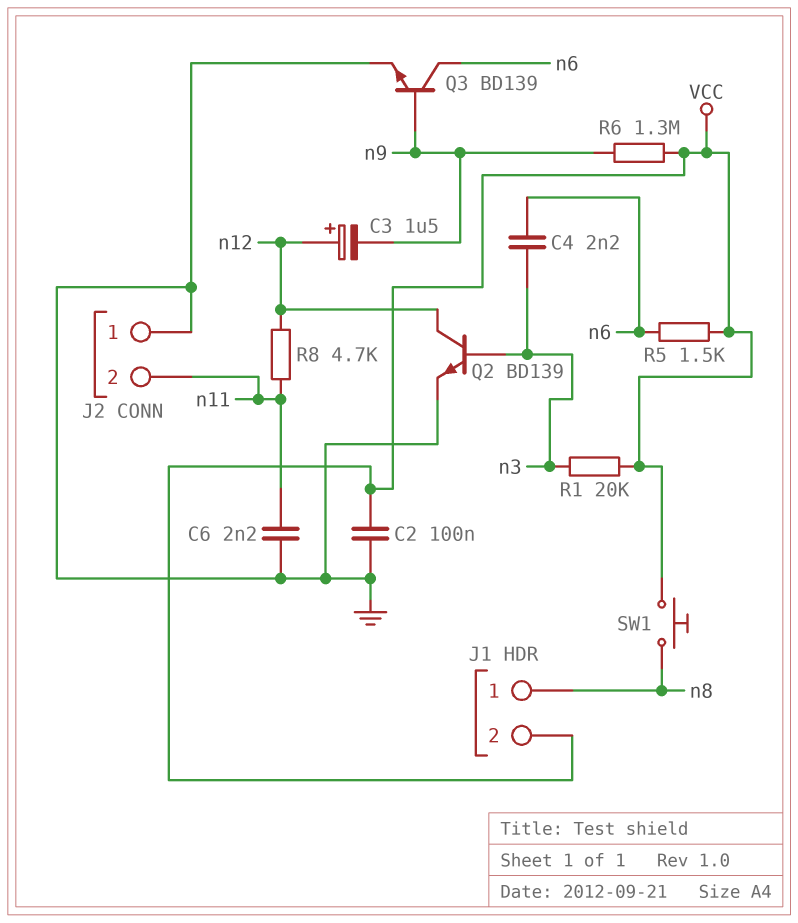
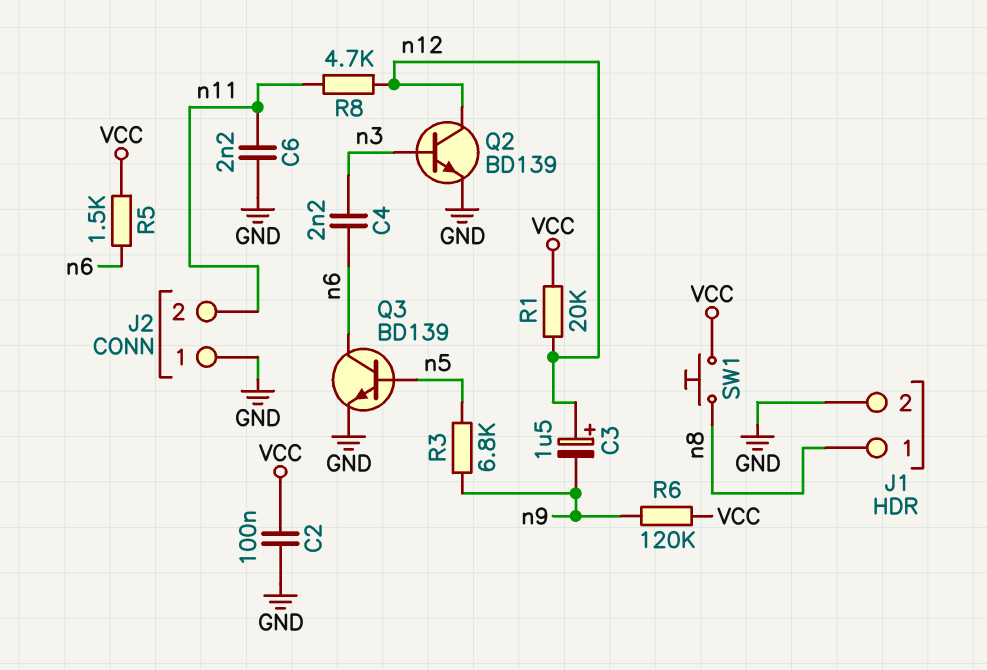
J1 pin 2: VCC -> GND
Q3: NPN BD139 (B n9, C n6, E GND) -> NPN BD139 (B n5, C n6, E GND)
R1: 20k (VCC, n3) -> 20k (VCC, n12)
R3: none -> 6.8k (n5, n9)
R6: 1.3M (VCC, n9) -> 120k (VCC, n9)

